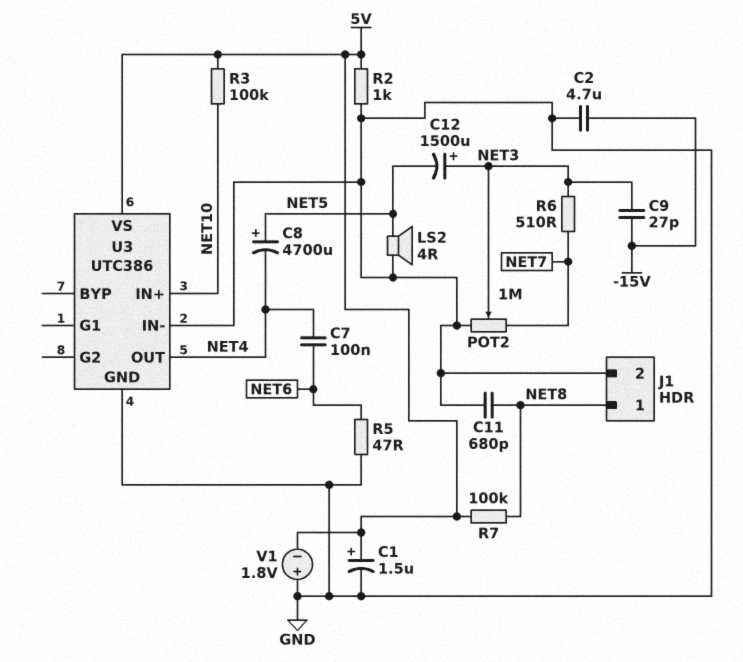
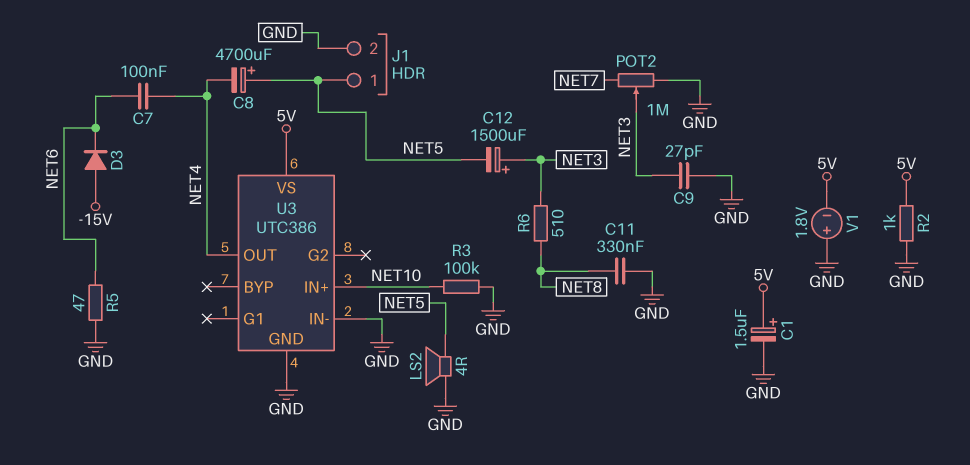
C2: 4.7uF (-15V, GND) -> none
C9: 27pF (-15V, NET3) -> 27pF (GND, NET3)
C11: 680pF (GND, NET8) -> 330nF (GND, NET8)
D3: none -> diode (A -15V, K NET6)
J1 pin 1: NET8 -> NET5
R3: 100k (5V, NET10) -> 100k (GND, NET10)
R6: 510 (NET3, NET7) -> 510 (NET3, NET8)
R7: 100k (5V, NET8) -> none

